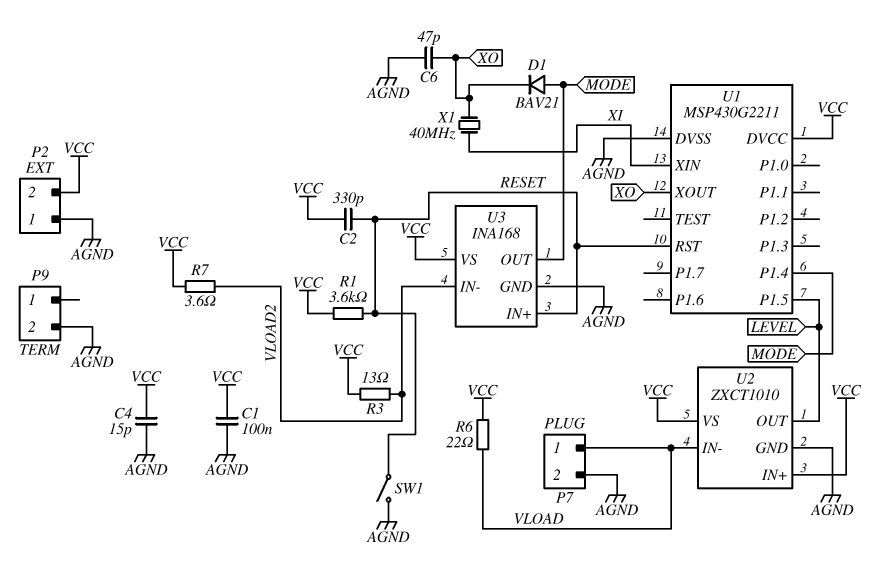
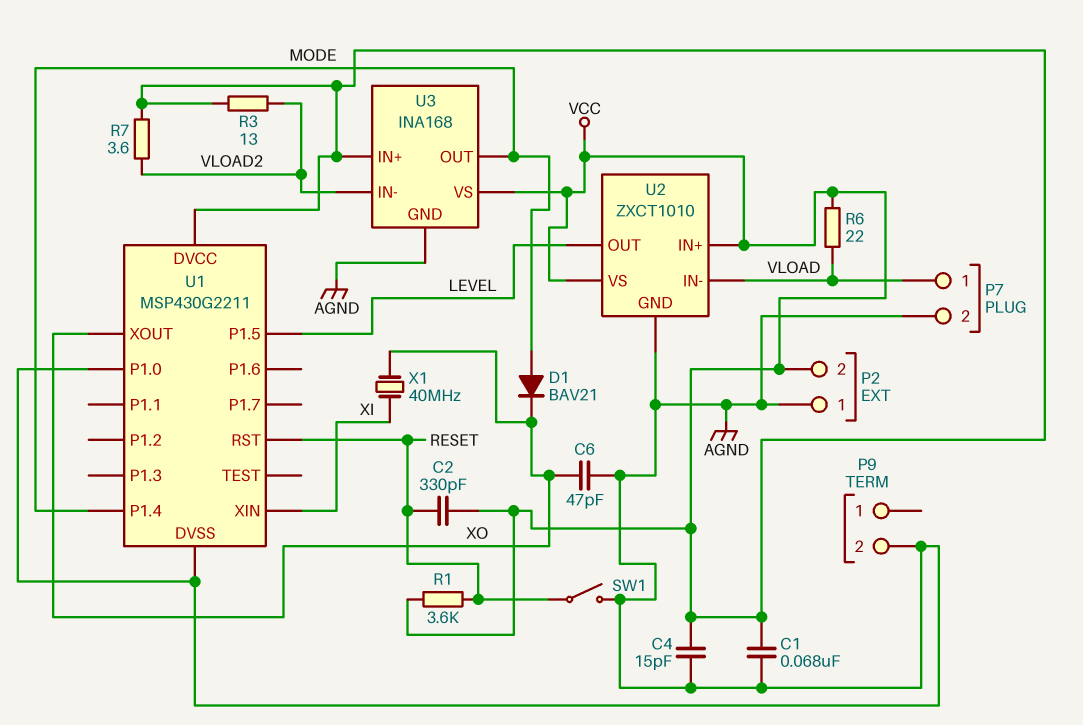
C1: 100nF (AGND, VCC) -> 68nF (AGND, VCC)
U1 pin P1.0: none -> AGND
U3 pin IN+: RESET -> VCC

